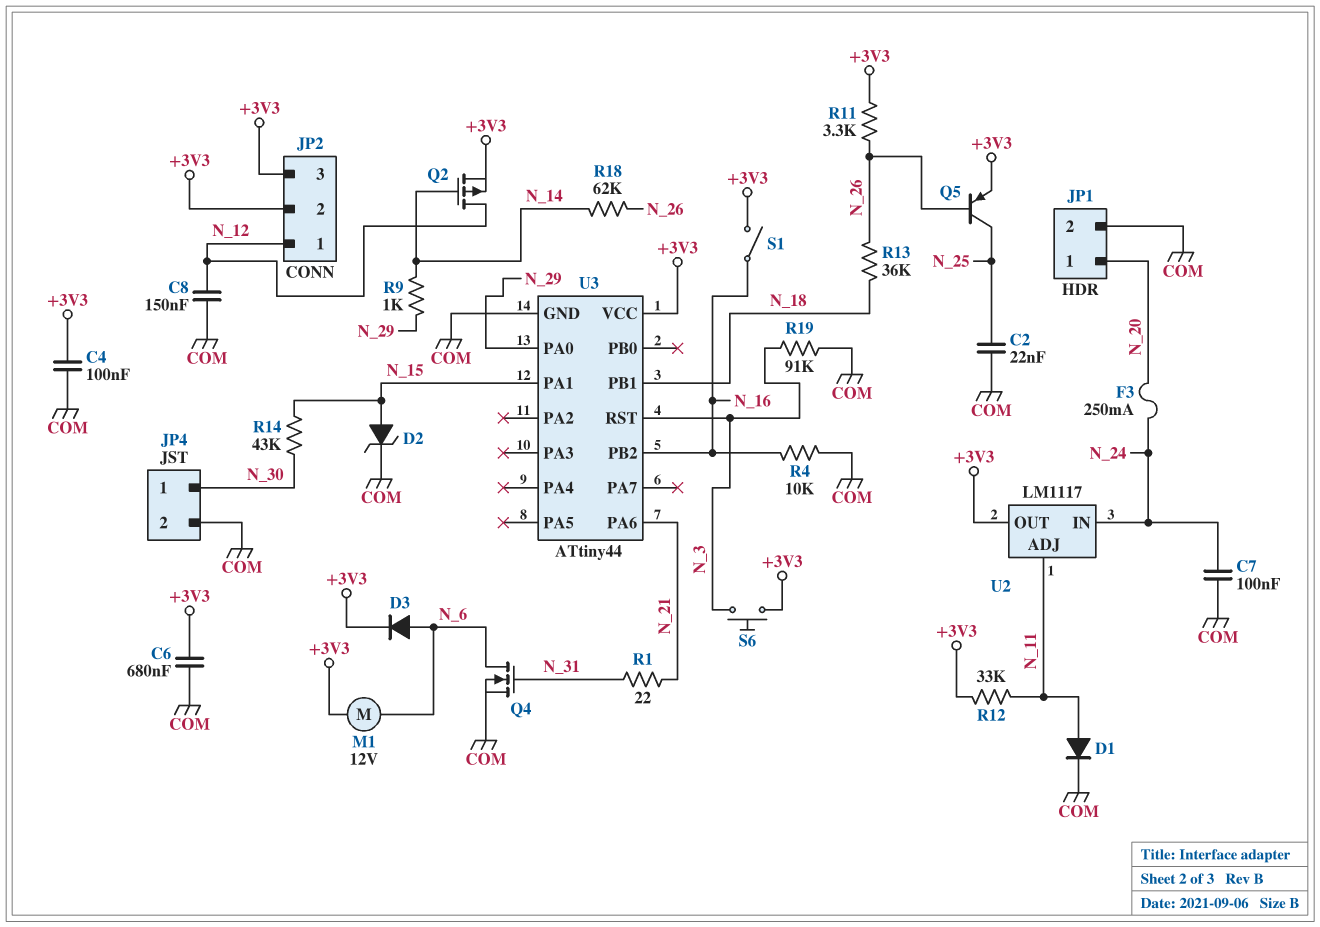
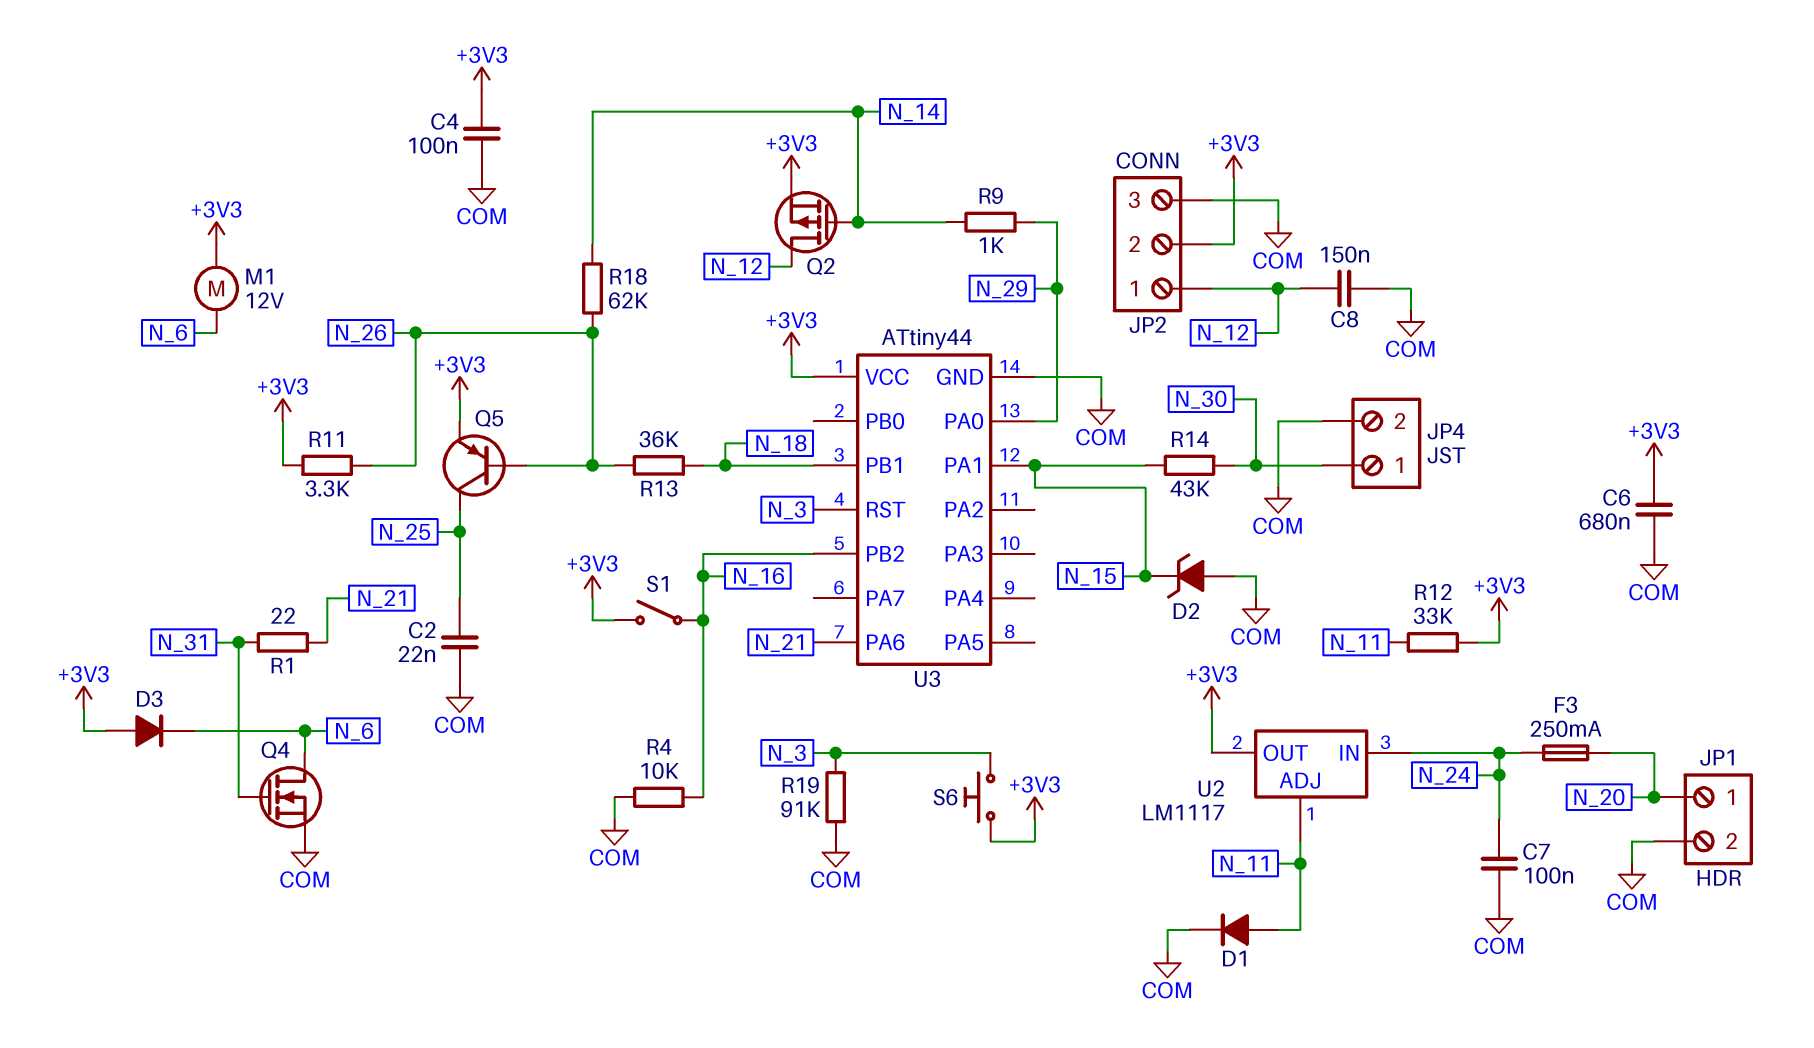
D2: zener (A N_15, K COM) -> zener (A COM, K N_15)
D3: diode (A N_6, K +3V3) -> diode (A +3V3, K N_6)
JP2 pin 3: +3V3 -> COM

